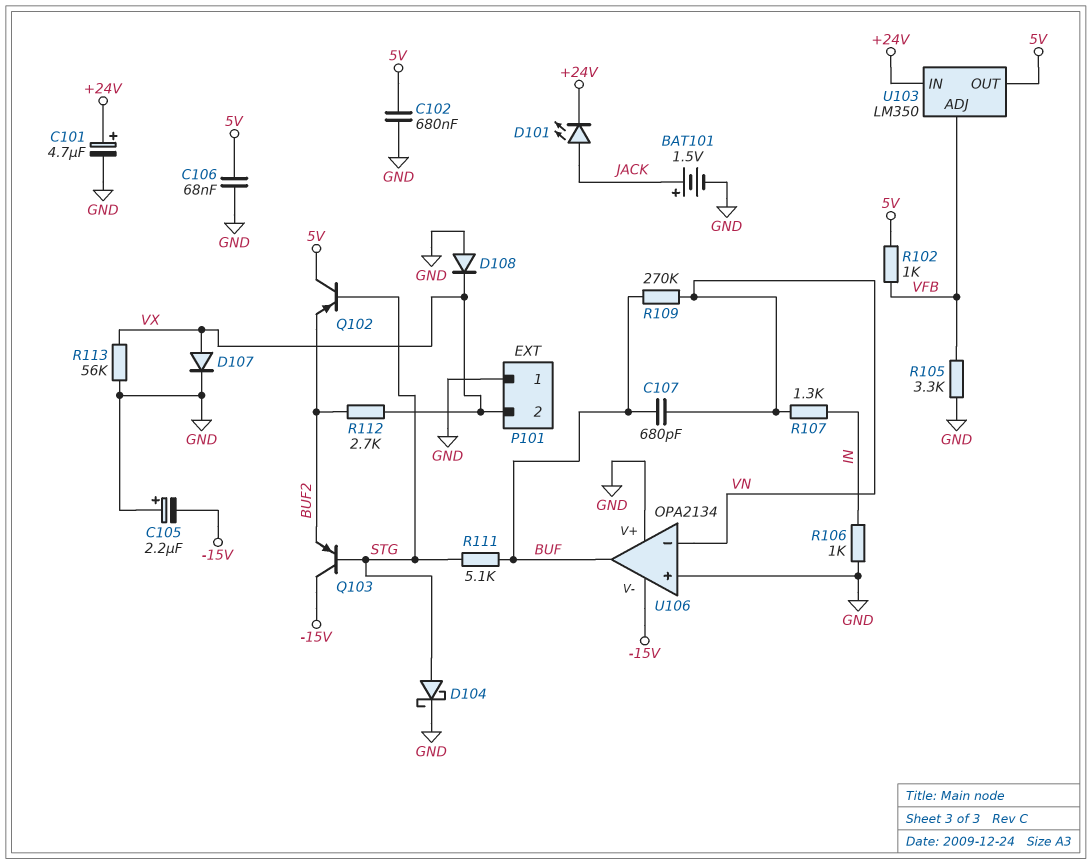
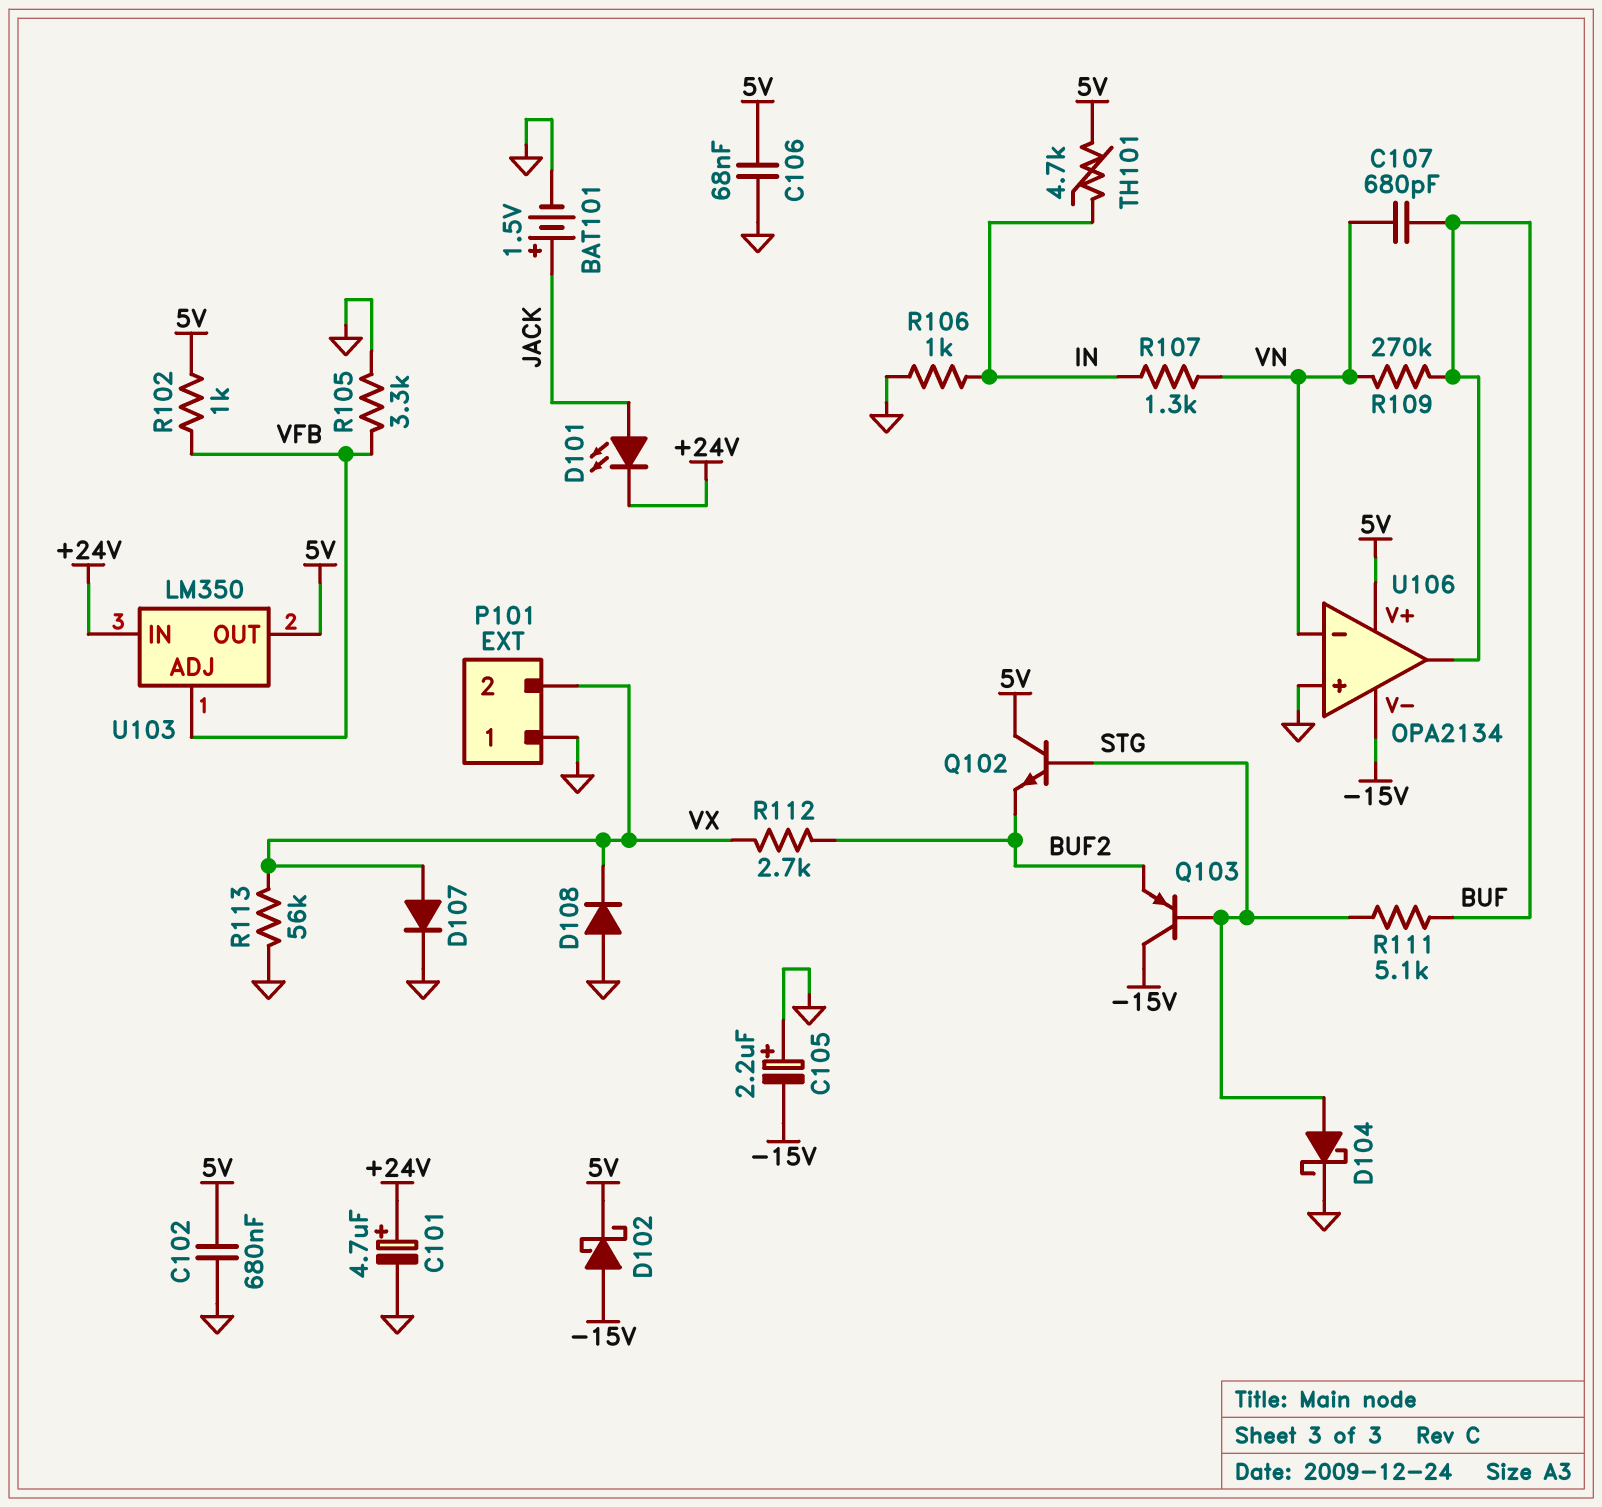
D102: none -> schottky (A -15V, K 5V)
Q102: PNP (B STG, C 5V, E BUF2) -> NPN (B STG, C 5V, E BUF2)
TH101: none -> 4.7k (5V, IN)
U106 pin V+: GND -> 5V

